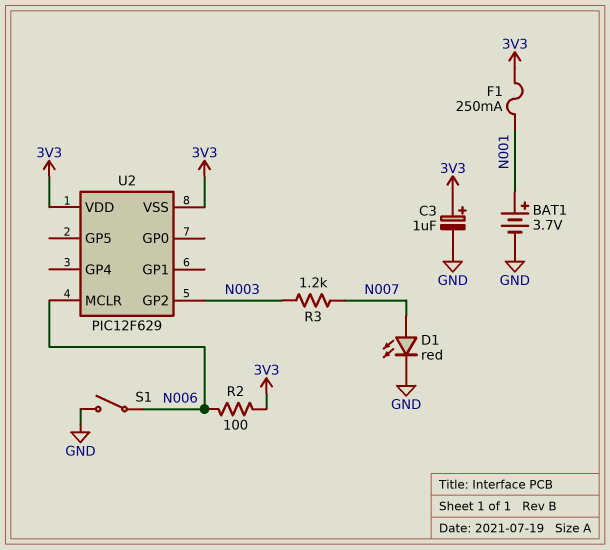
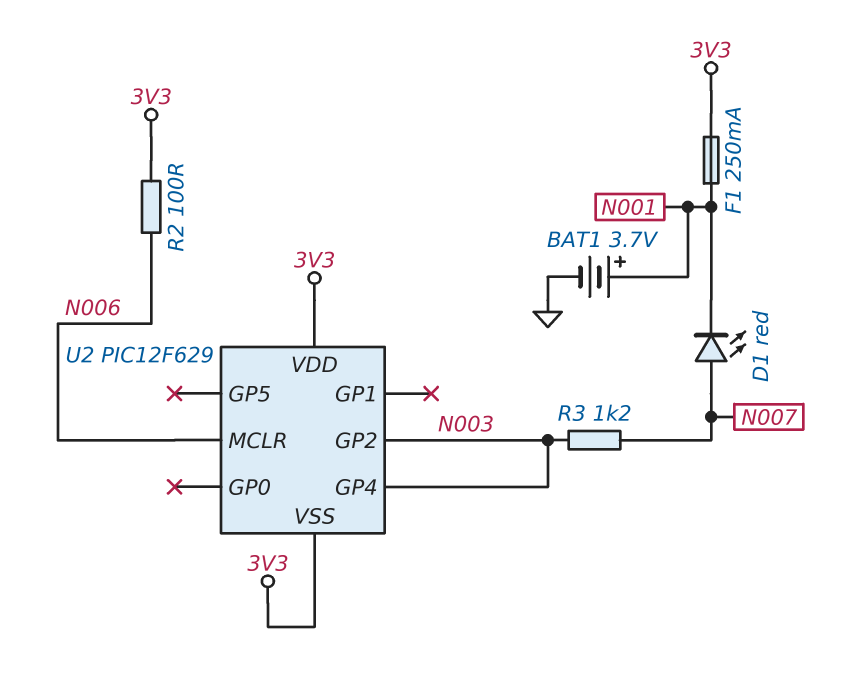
C3: 1uF (plus 3V3, minus GND) -> none
D1: LED red (A N007, K GND) -> LED red (A N007, K N001)
S1: switch (GND, N006) -> none
U2 pin GP4: none -> N003

